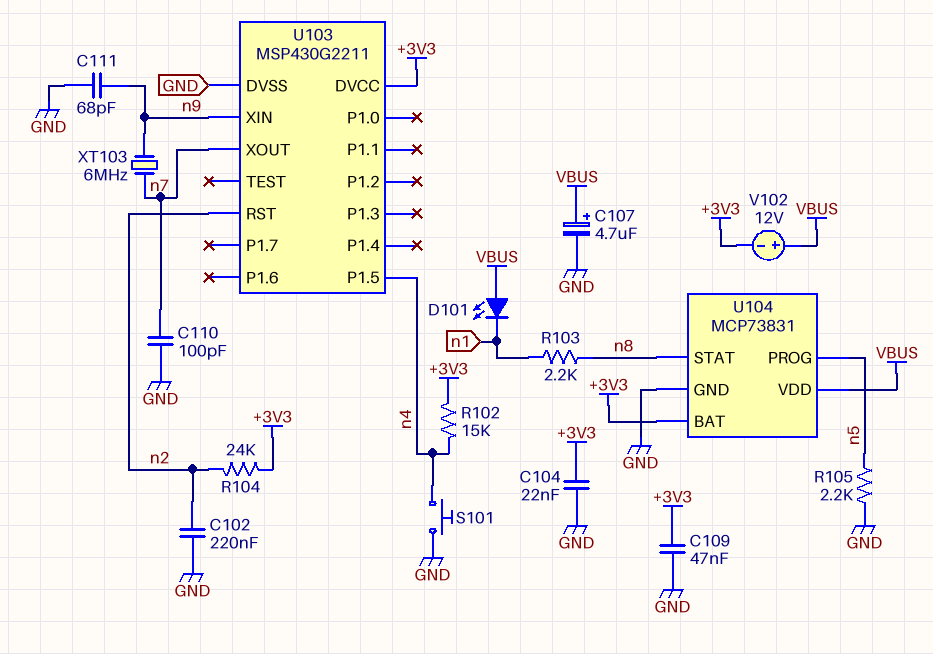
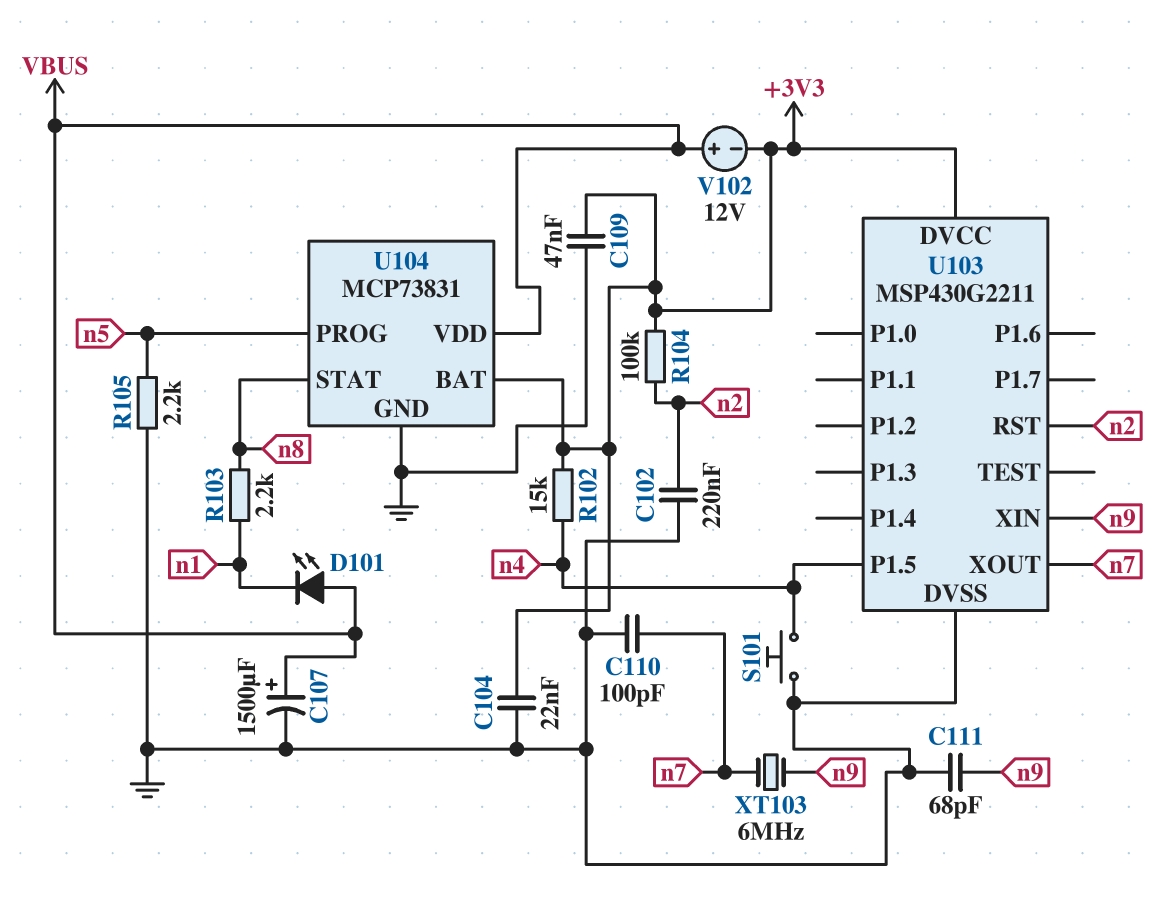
C107: 4.7uF (plus VBUS, minus GND) -> 1500uF (plus VBUS, minus GND)
R104: 24k (+3V3, n2) -> 100k (+3V3, n2)

